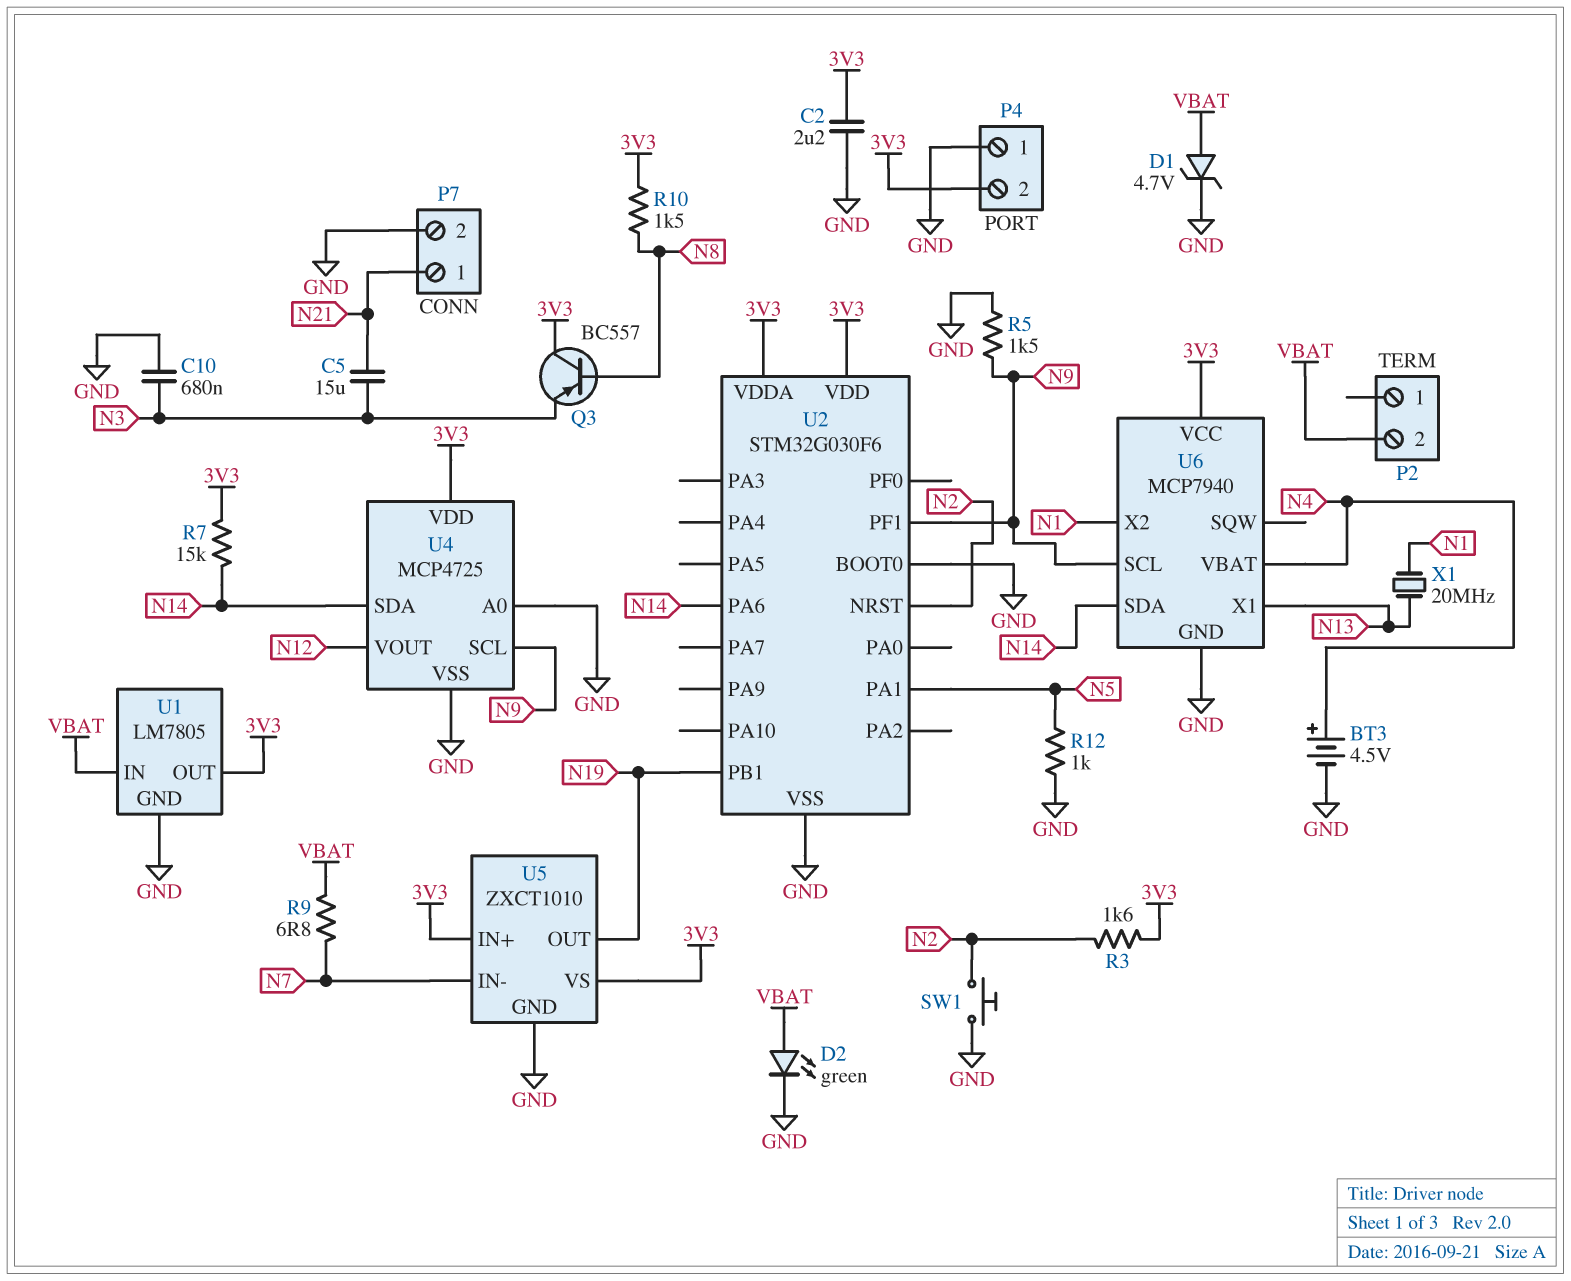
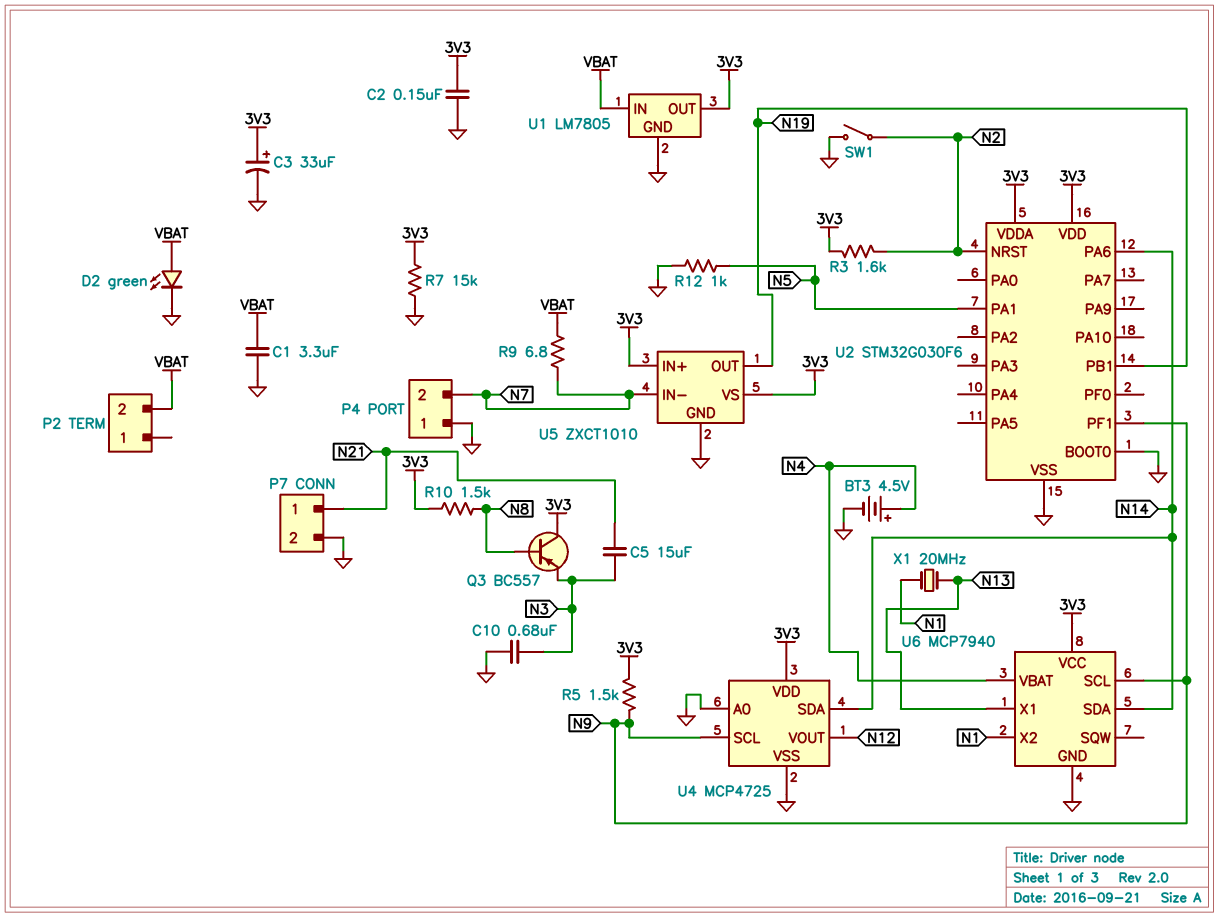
C1: none -> 3.3uF (GND, VBAT)
C2: 2.2uF (3V3, GND) -> 150nF (3V3, GND)
C3: none -> 33uF (plus 3V3, minus GND)
D1: zener 4.7V (A VBAT, K GND) -> none
P4 pin 2: 3V3 -> N7
R5: 1.5k (GND, N9) -> 1.5k (3V3, N9)
R7: 15k (3V3, N14) -> 15k (3V3, GND)
SW1: button (GND, N2) -> switch (GND, N2)

